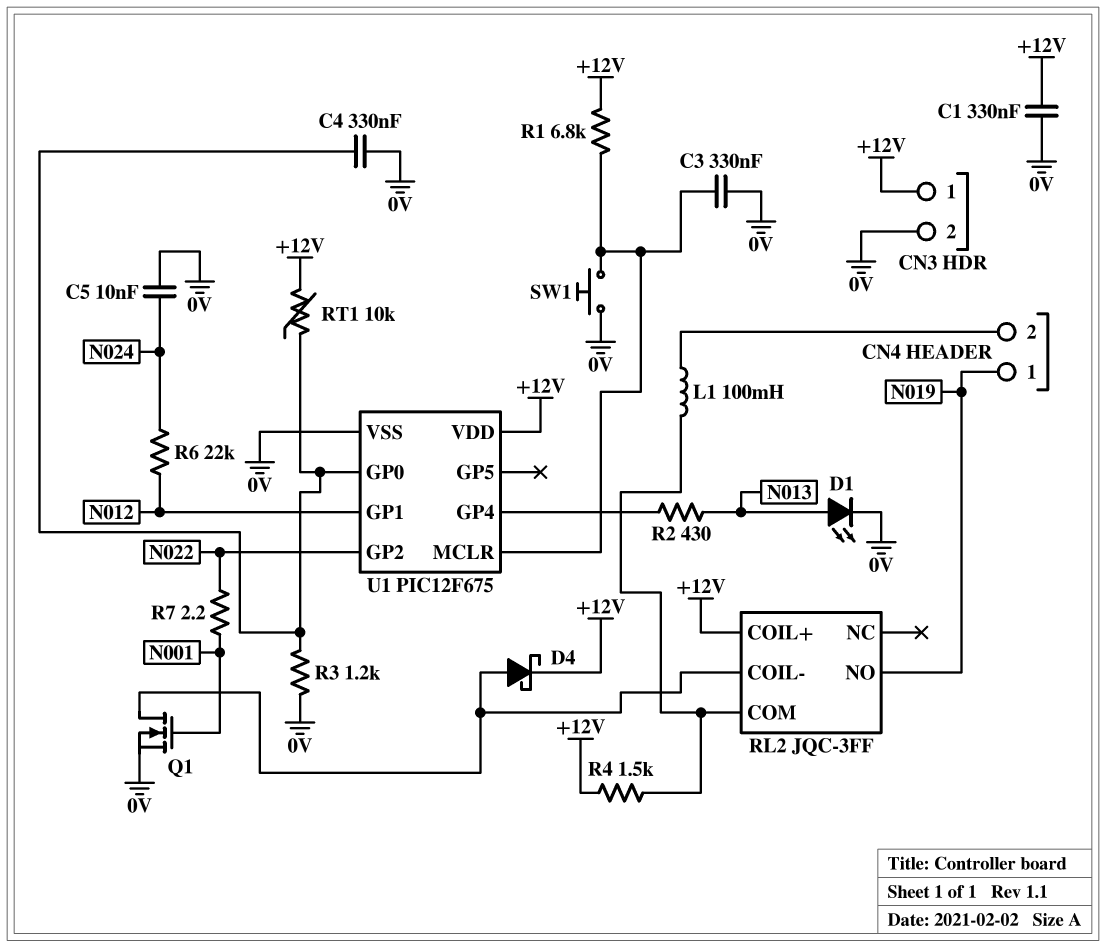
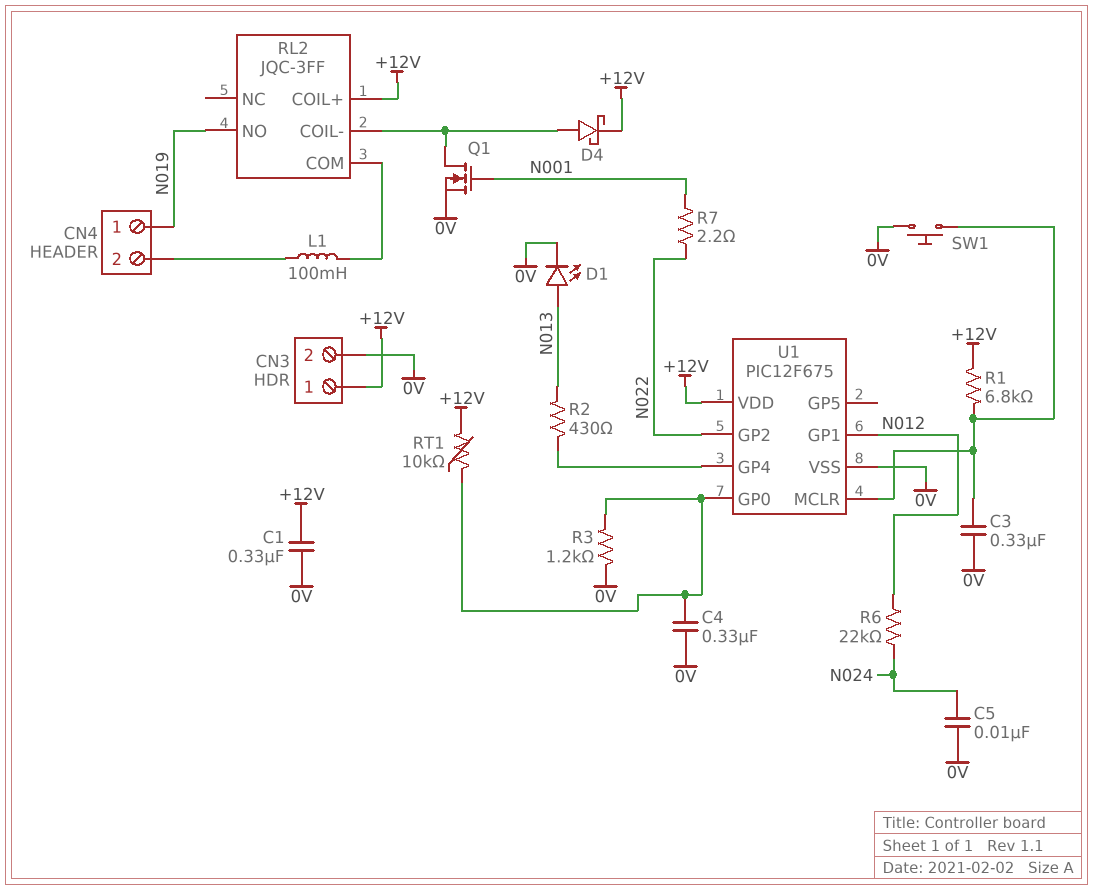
R4: 1.5k (+12V, RL2/COM) -> none

